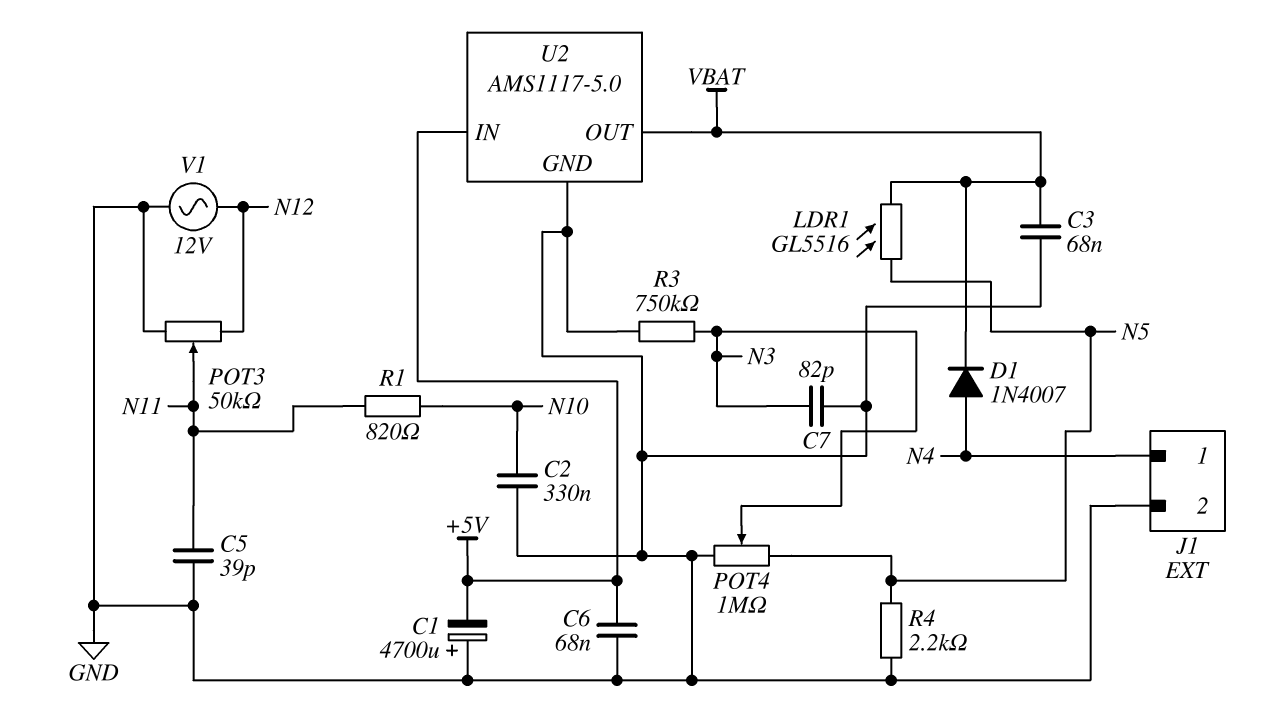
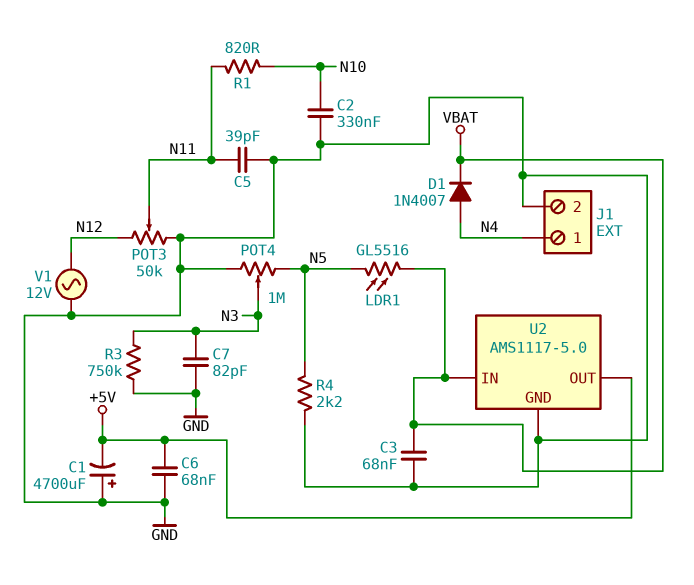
U2 pin IN: +5V -> VBAT
U2 pin OUT: VBAT -> +5V

